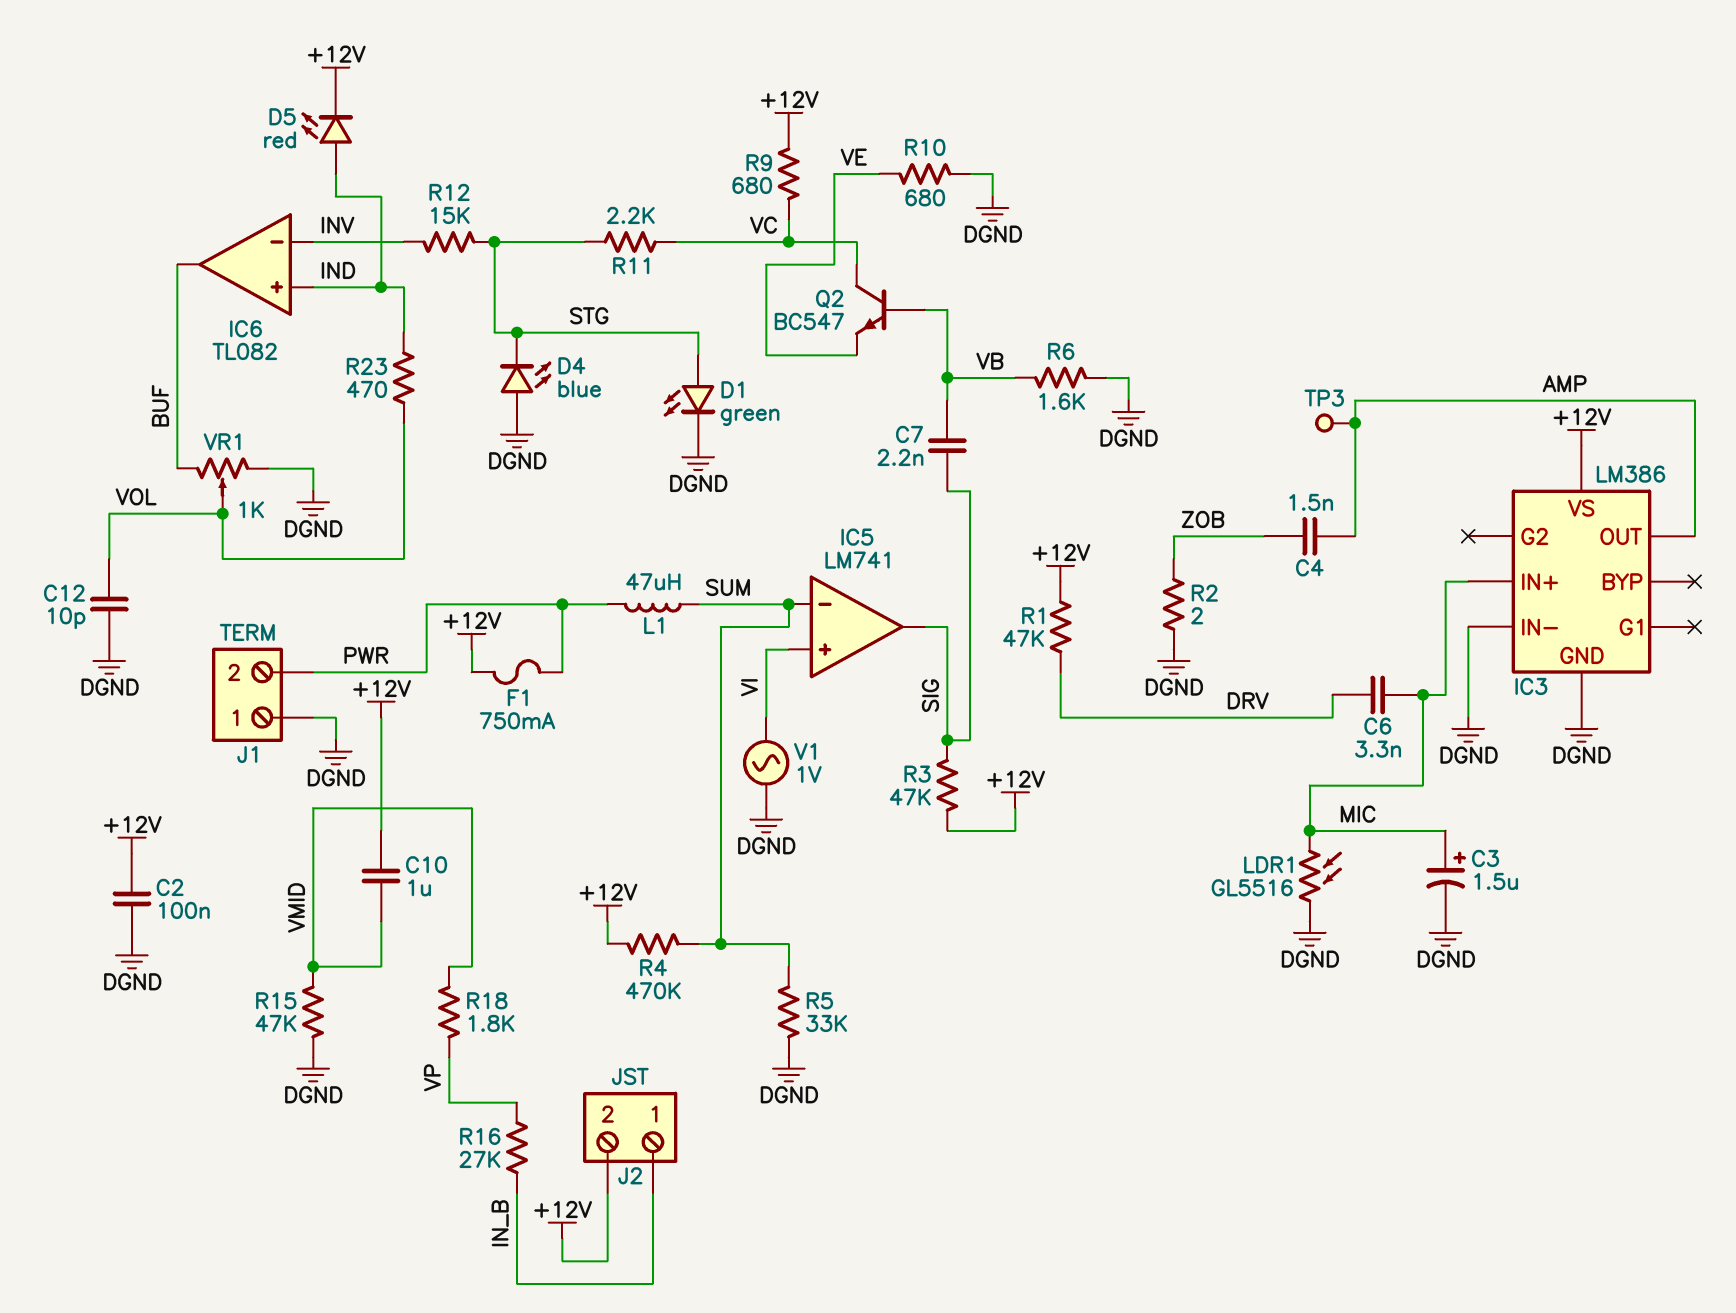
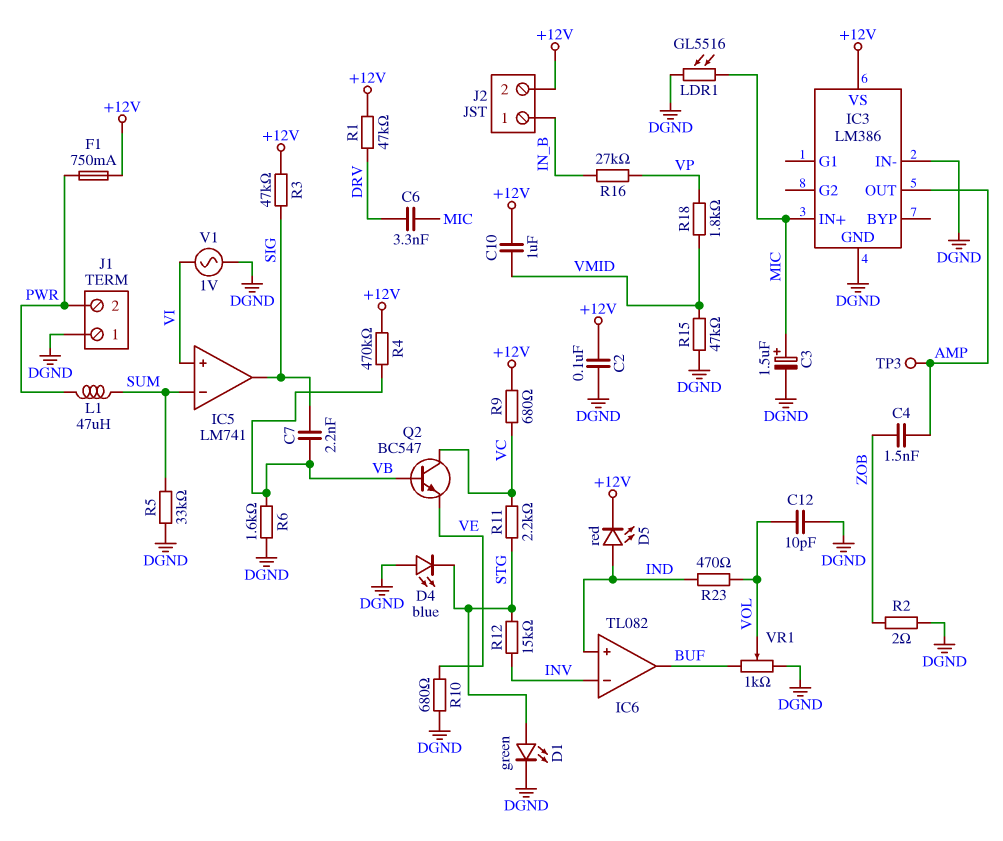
R4: 470k (+12V, SUM) -> 470k (+12V, VB)

